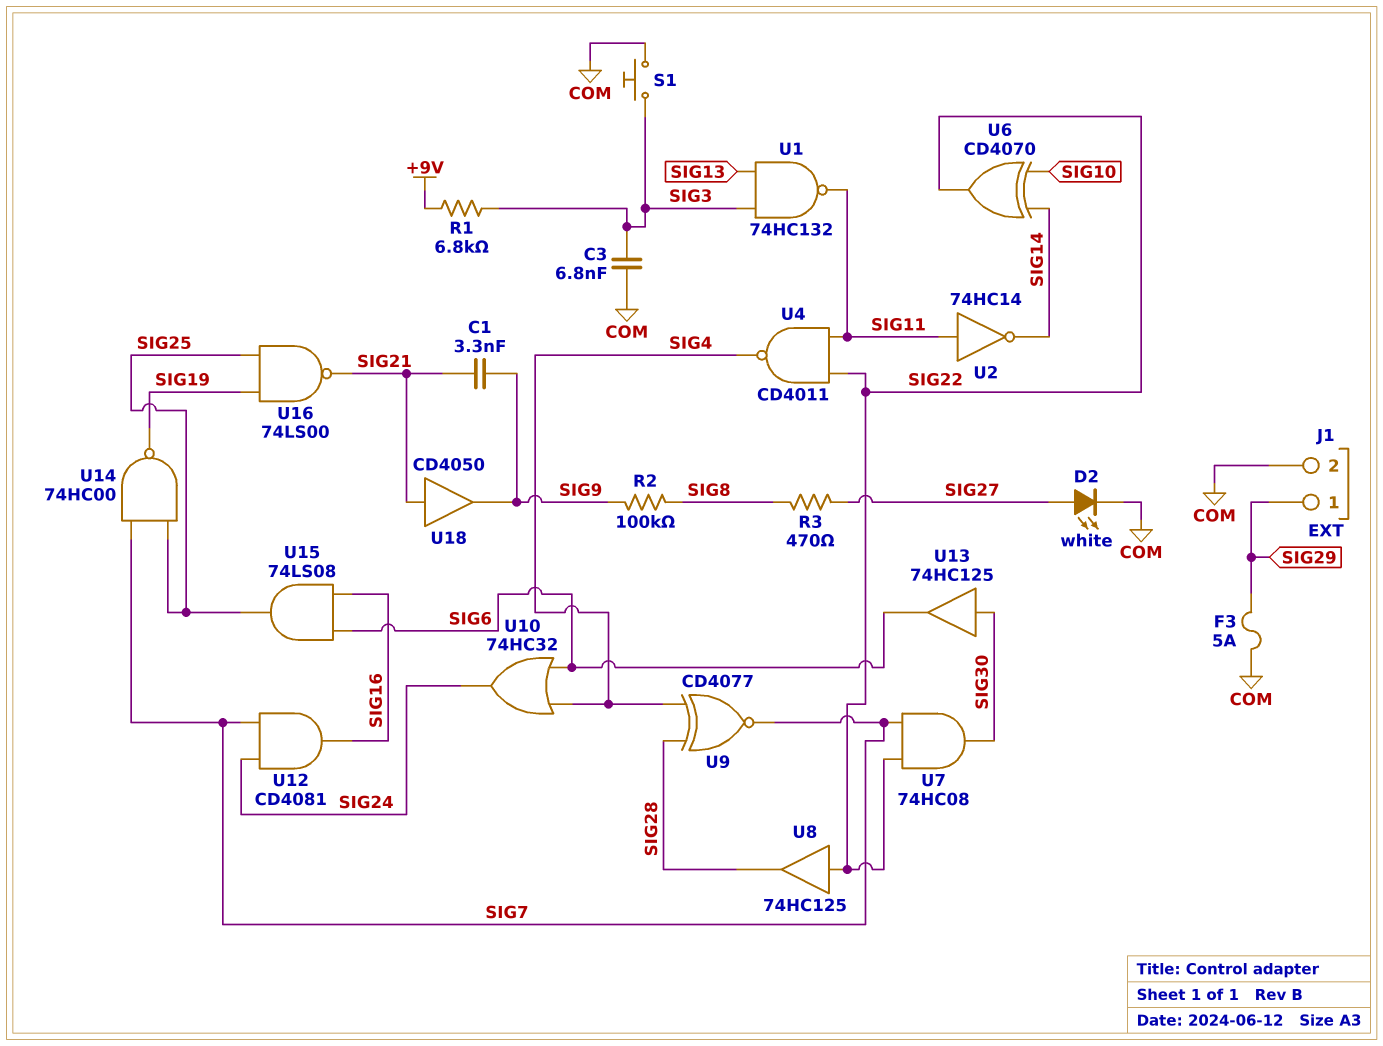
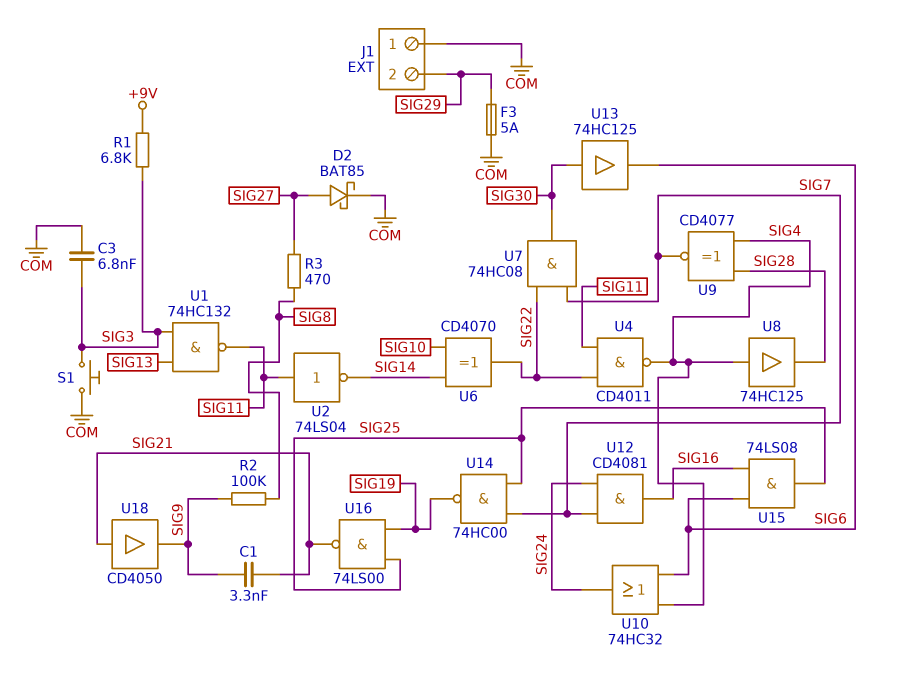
D2: LED white (A SIG27, K COM) -> schottky BAT85 (A SIG27, K COM)
J1 pin 1: SIG29 -> COM
J1 pin 2: COM -> SIG29
U2: NOT 74HC14 (in SIG11, out SIG14) -> NOT 74LS04 (in SIG11, out SIG14)
U8: buffer 74HC125 (in SIG22, out SIG28) -> buffer 74HC125 (in SIG4, out SIG28)

